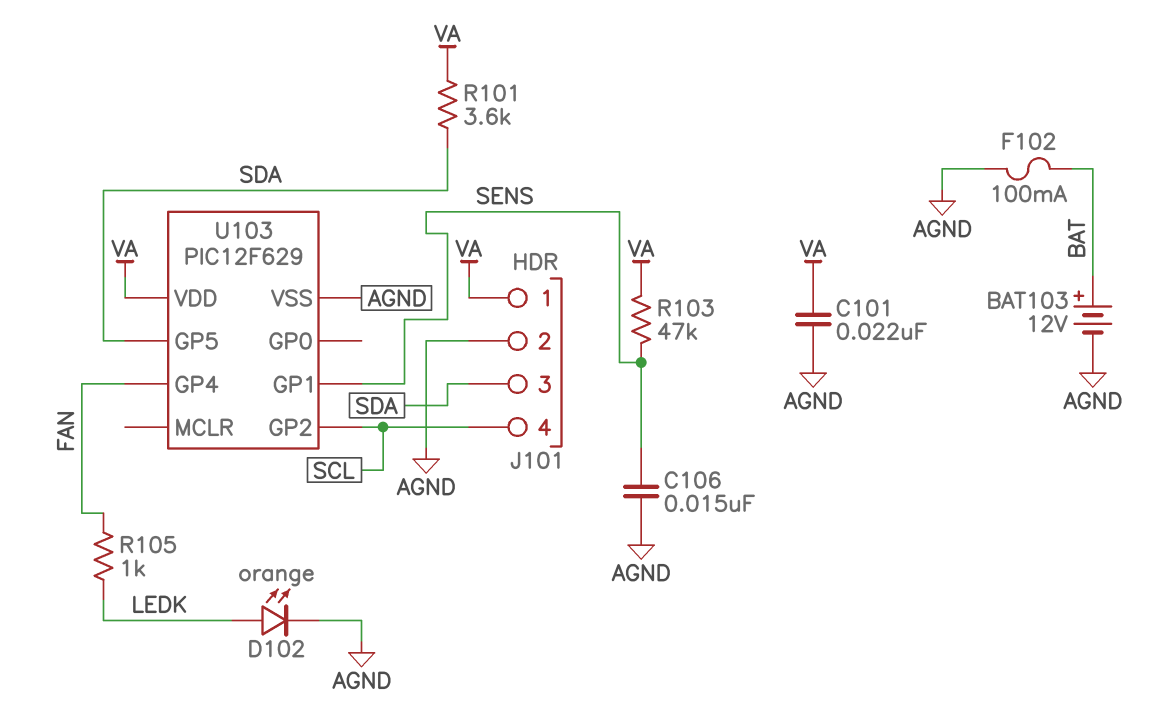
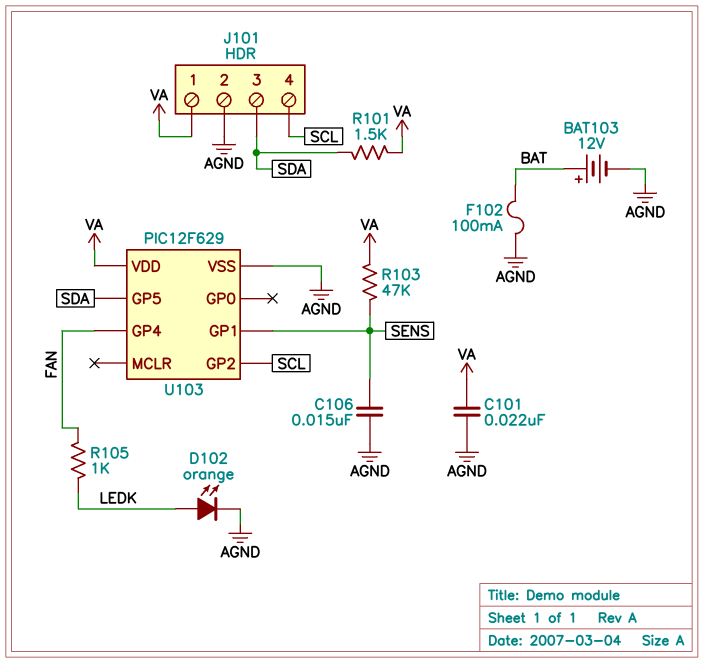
R101: 3.6k (SDA, VA) -> 1.5k (SDA, VA)

